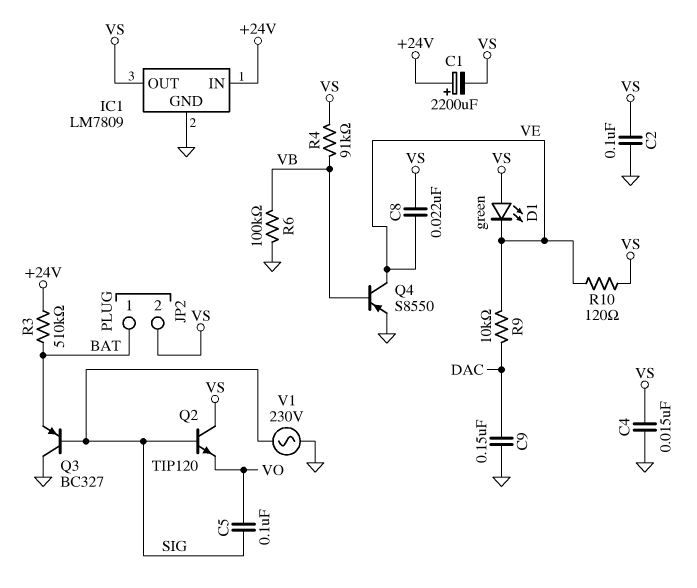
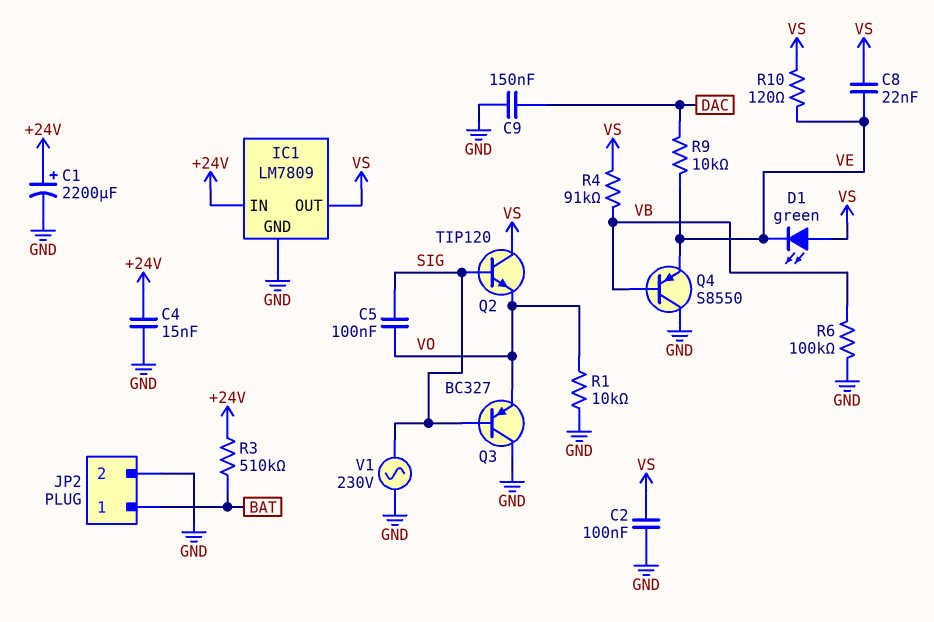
C1: 2200uF (plus +24V, minus VS) -> 2200uF (plus +24V, minus GND)
C4: 15nF (GND, VS) -> 15nF (+24V, GND)
JP2 pin 2: VS -> GND
Q3: PNP BC327 (B SIG, C GND, E BAT) -> PNP BC327 (B SIG, C GND, E VO)
Q4: PNP S8550 (B VB, C VE, E GND) -> PNP S8550 (B VB, C GND, E VE)
R1: none -> 10k (GND, VO)

